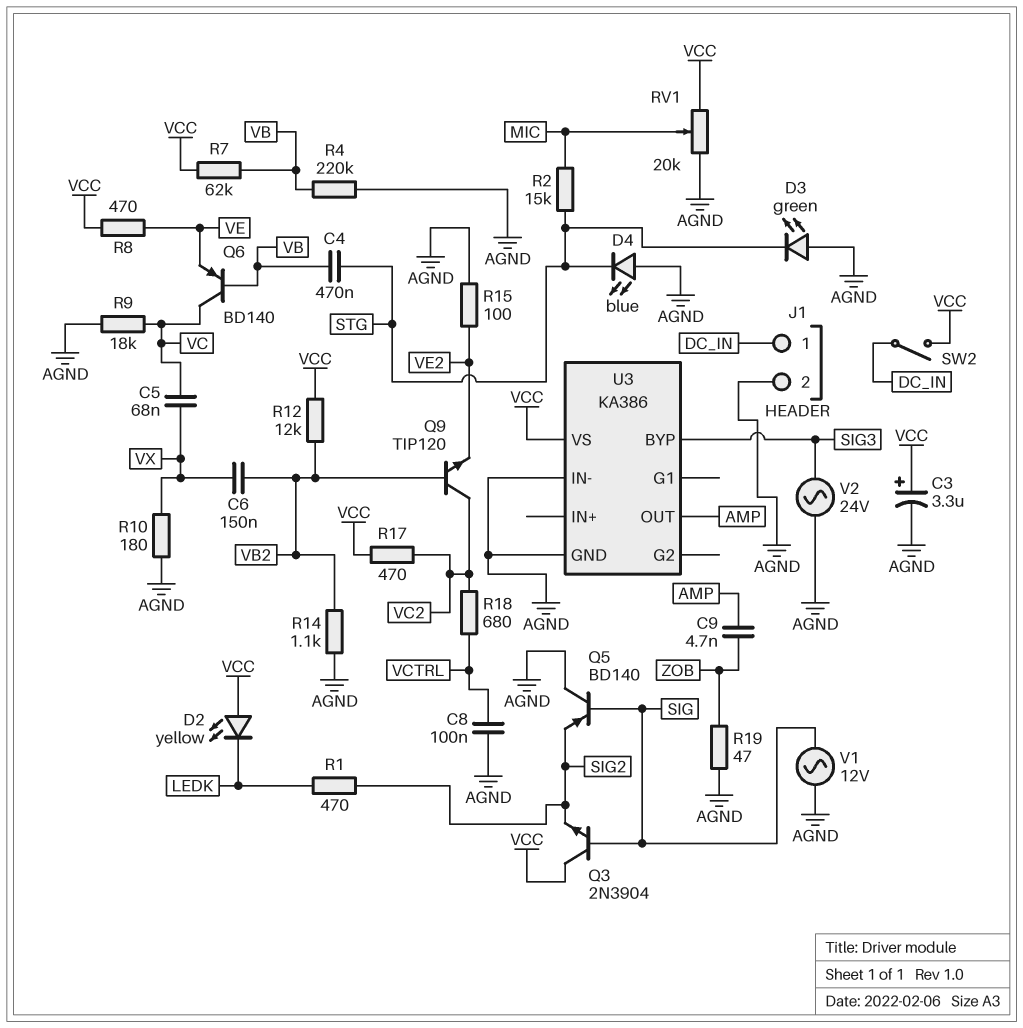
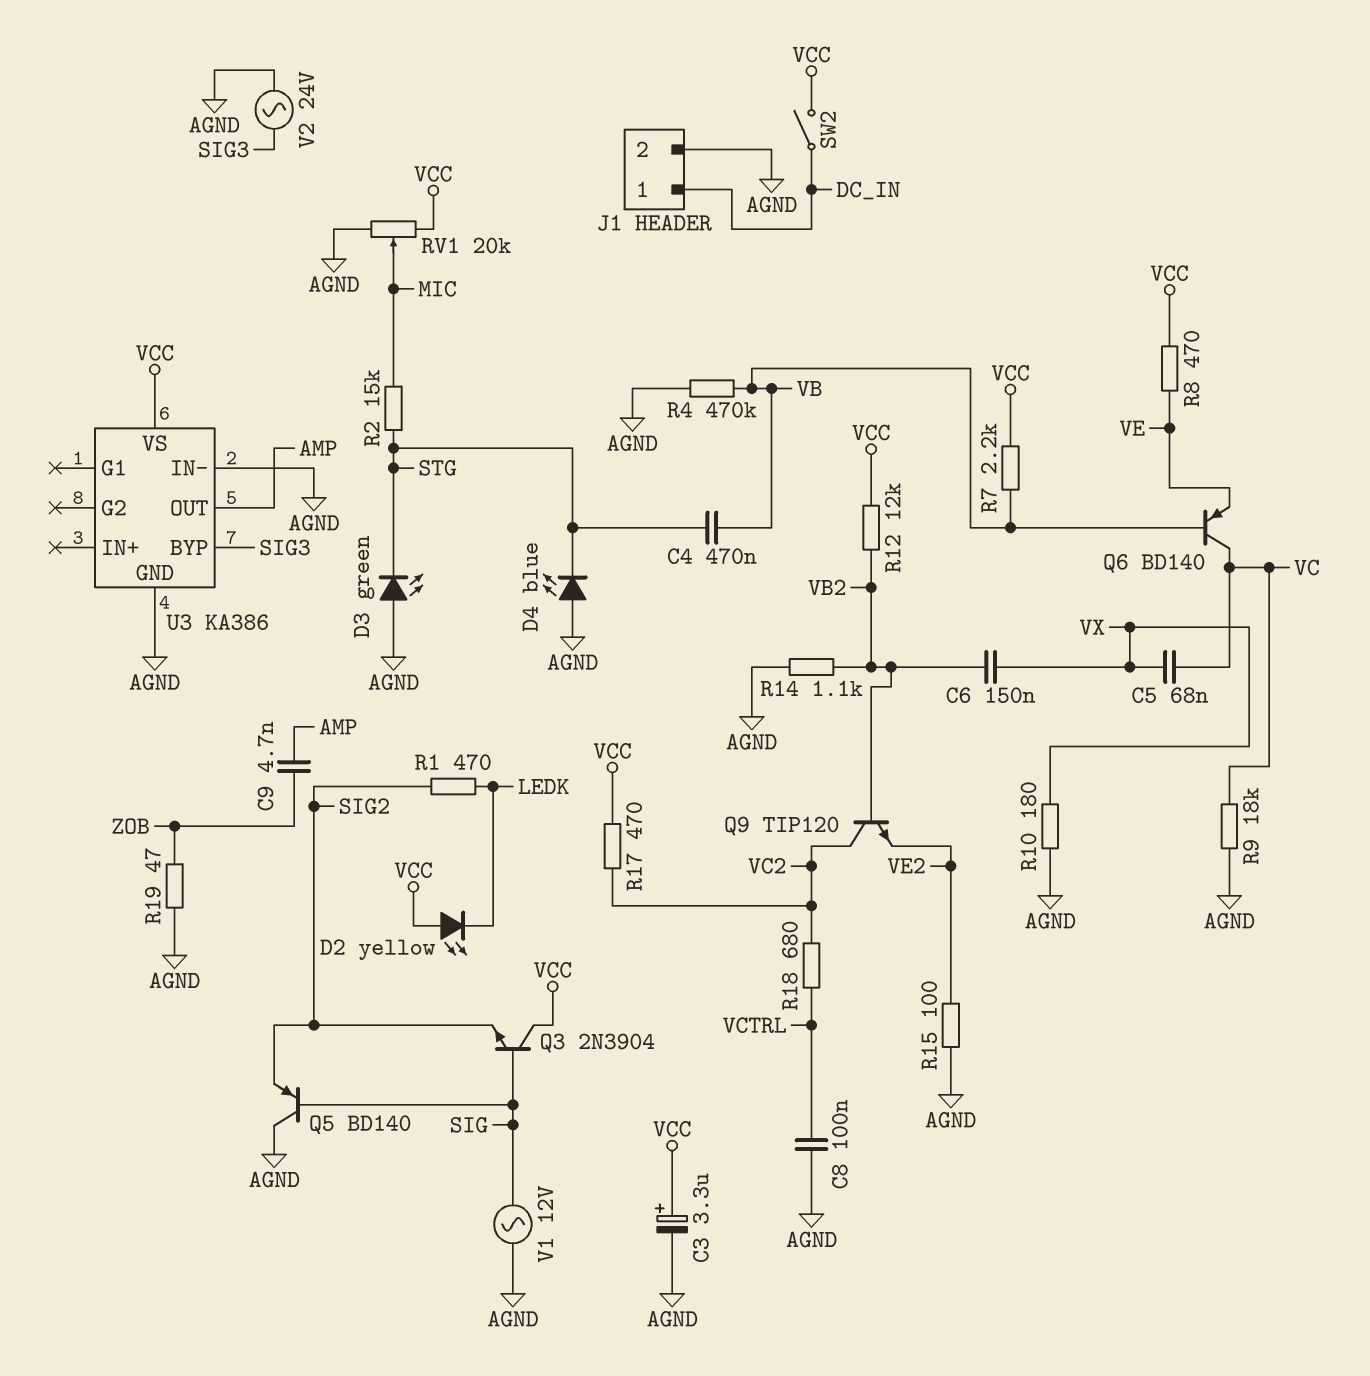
R4: 220k (AGND, VB) -> 470k (AGND, VB)
R7: 62k (VB, VCC) -> 2.2k (VB, VCC)

